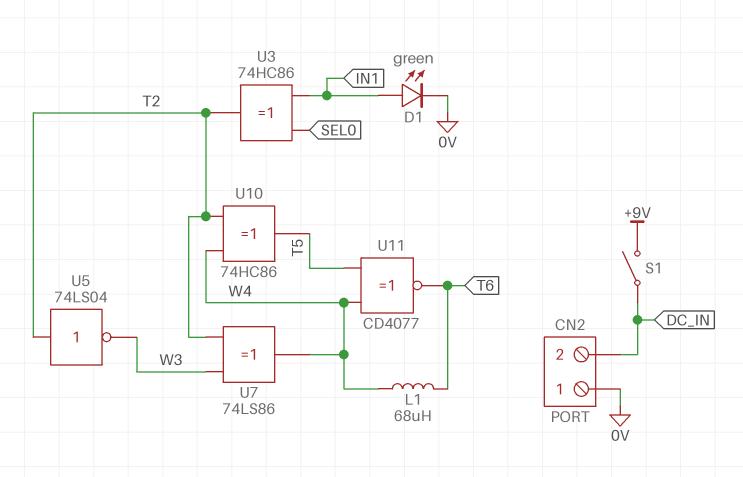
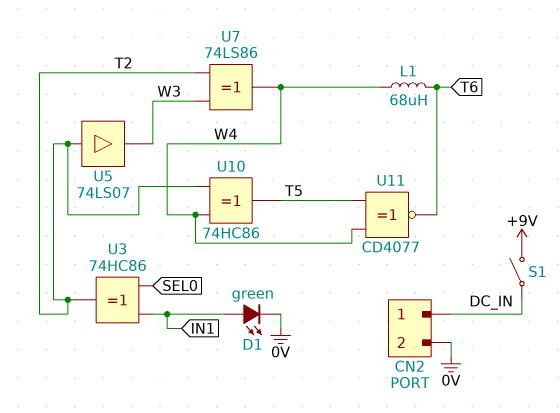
CN2 pin 1: 0V -> DC_IN
CN2 pin 2: DC_IN -> 0V
U5: NOT 74LS04 (in T2, out W3) -> buffer 74LS07 (in T2, out W3)

